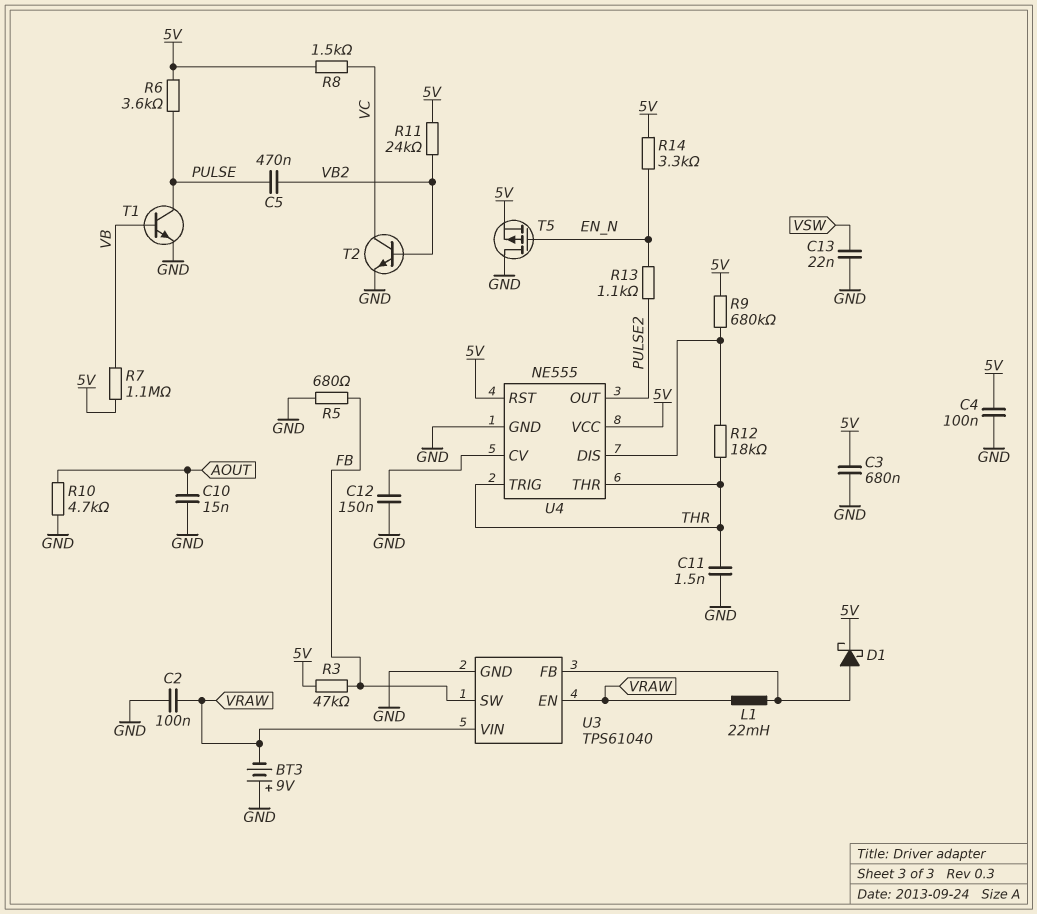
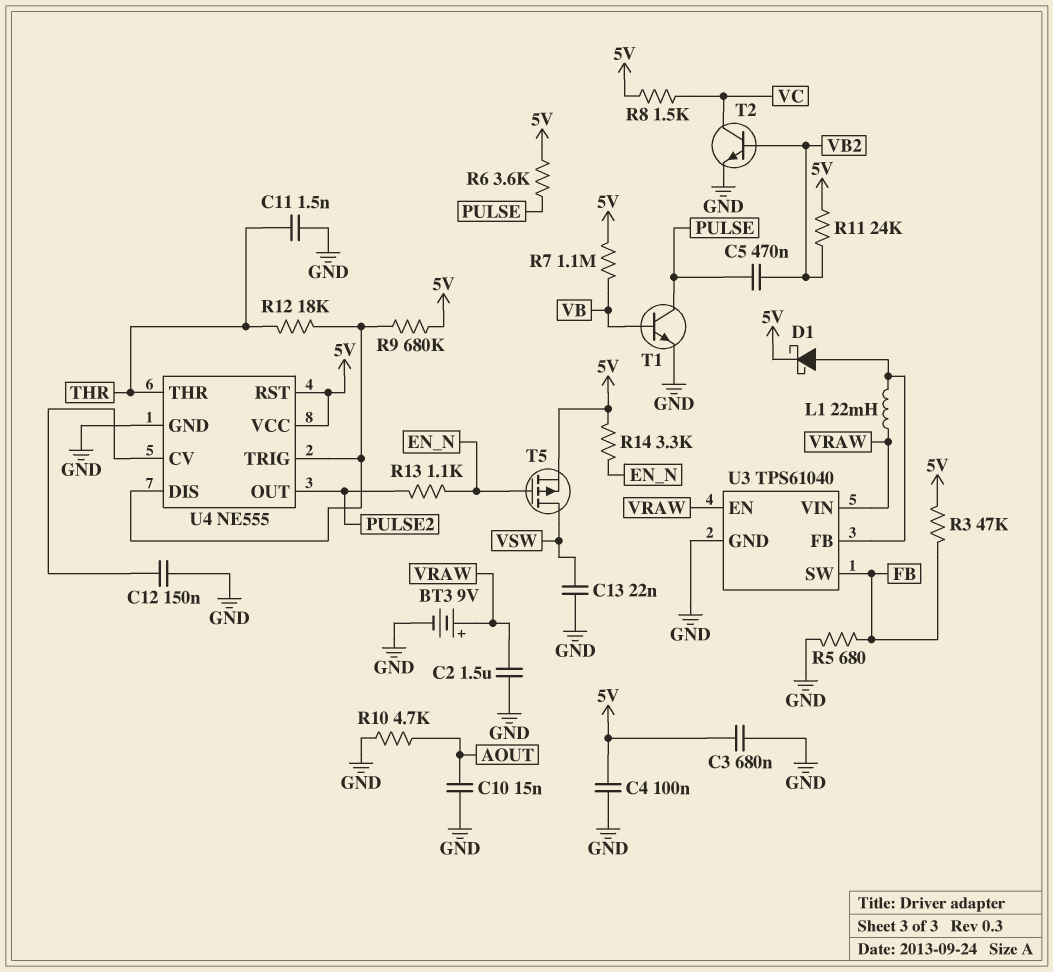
BT3: 9V (plus GND, minus VRAW) -> 9V (plus VRAW, minus GND)
C2: 100nF (GND, VRAW) -> 1.5uF (GND, VRAW)
T5: PMOS (G EN_N, D GND, S 5V) -> PMOS (G EN_N, D VSW, S 5V)
U4 pin TRIG: THR -> U4/DIS

